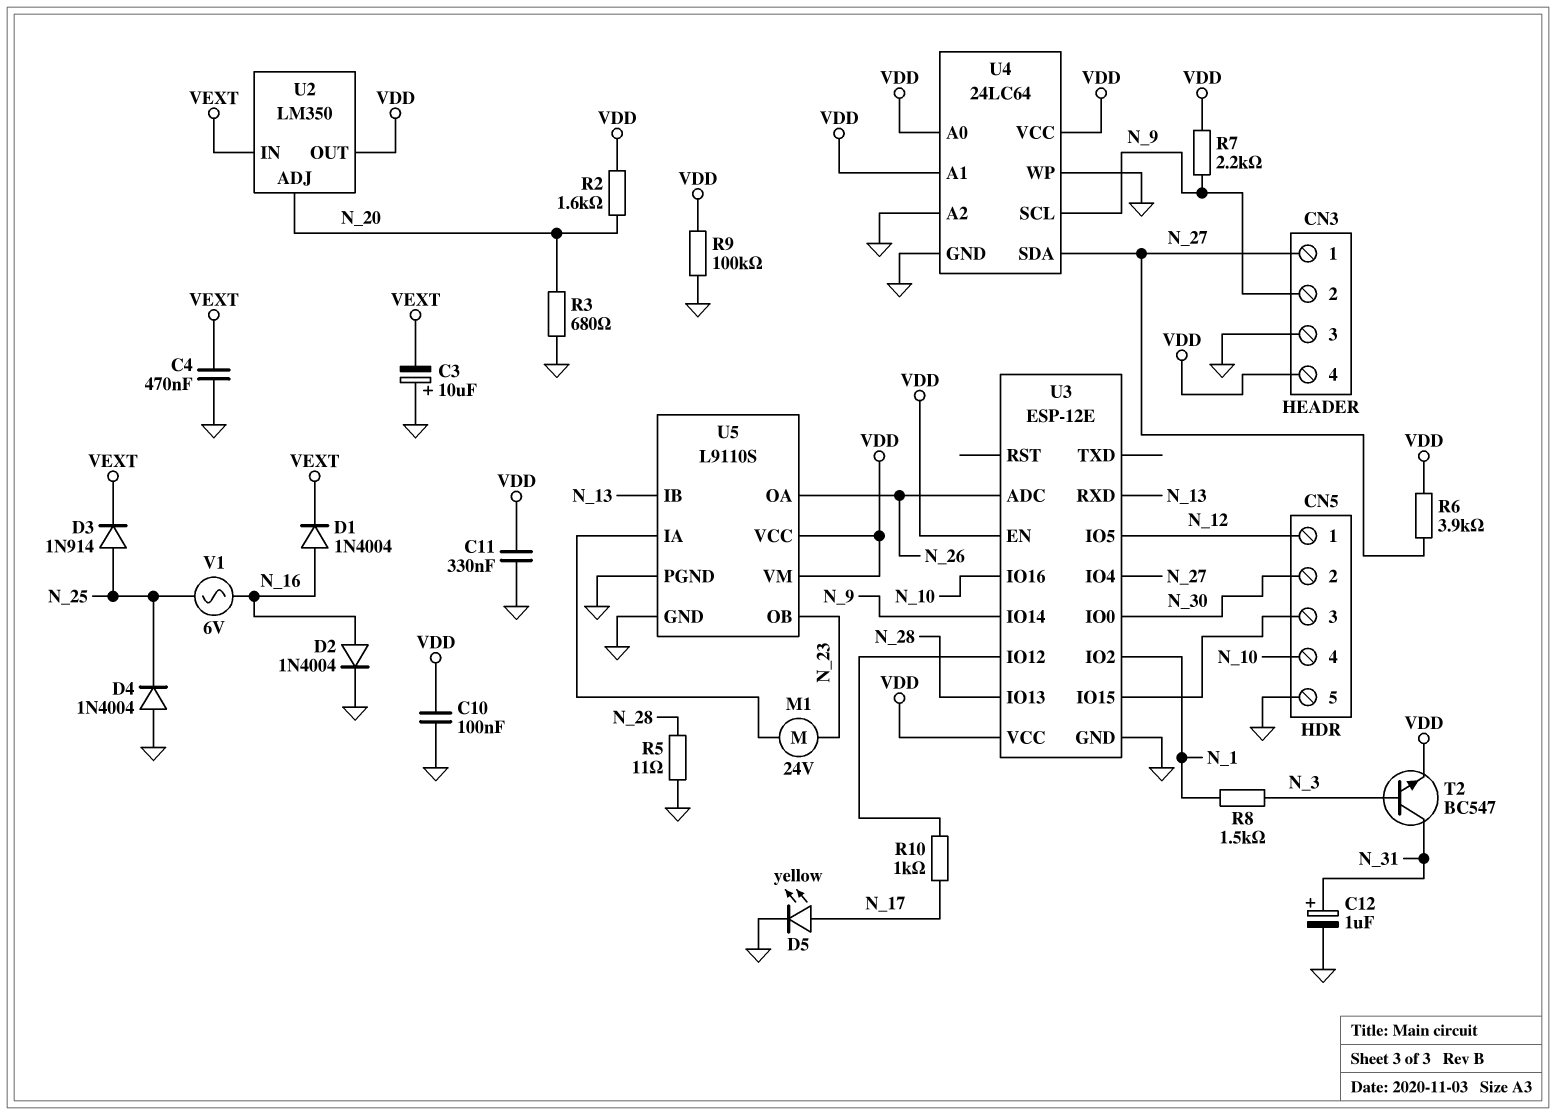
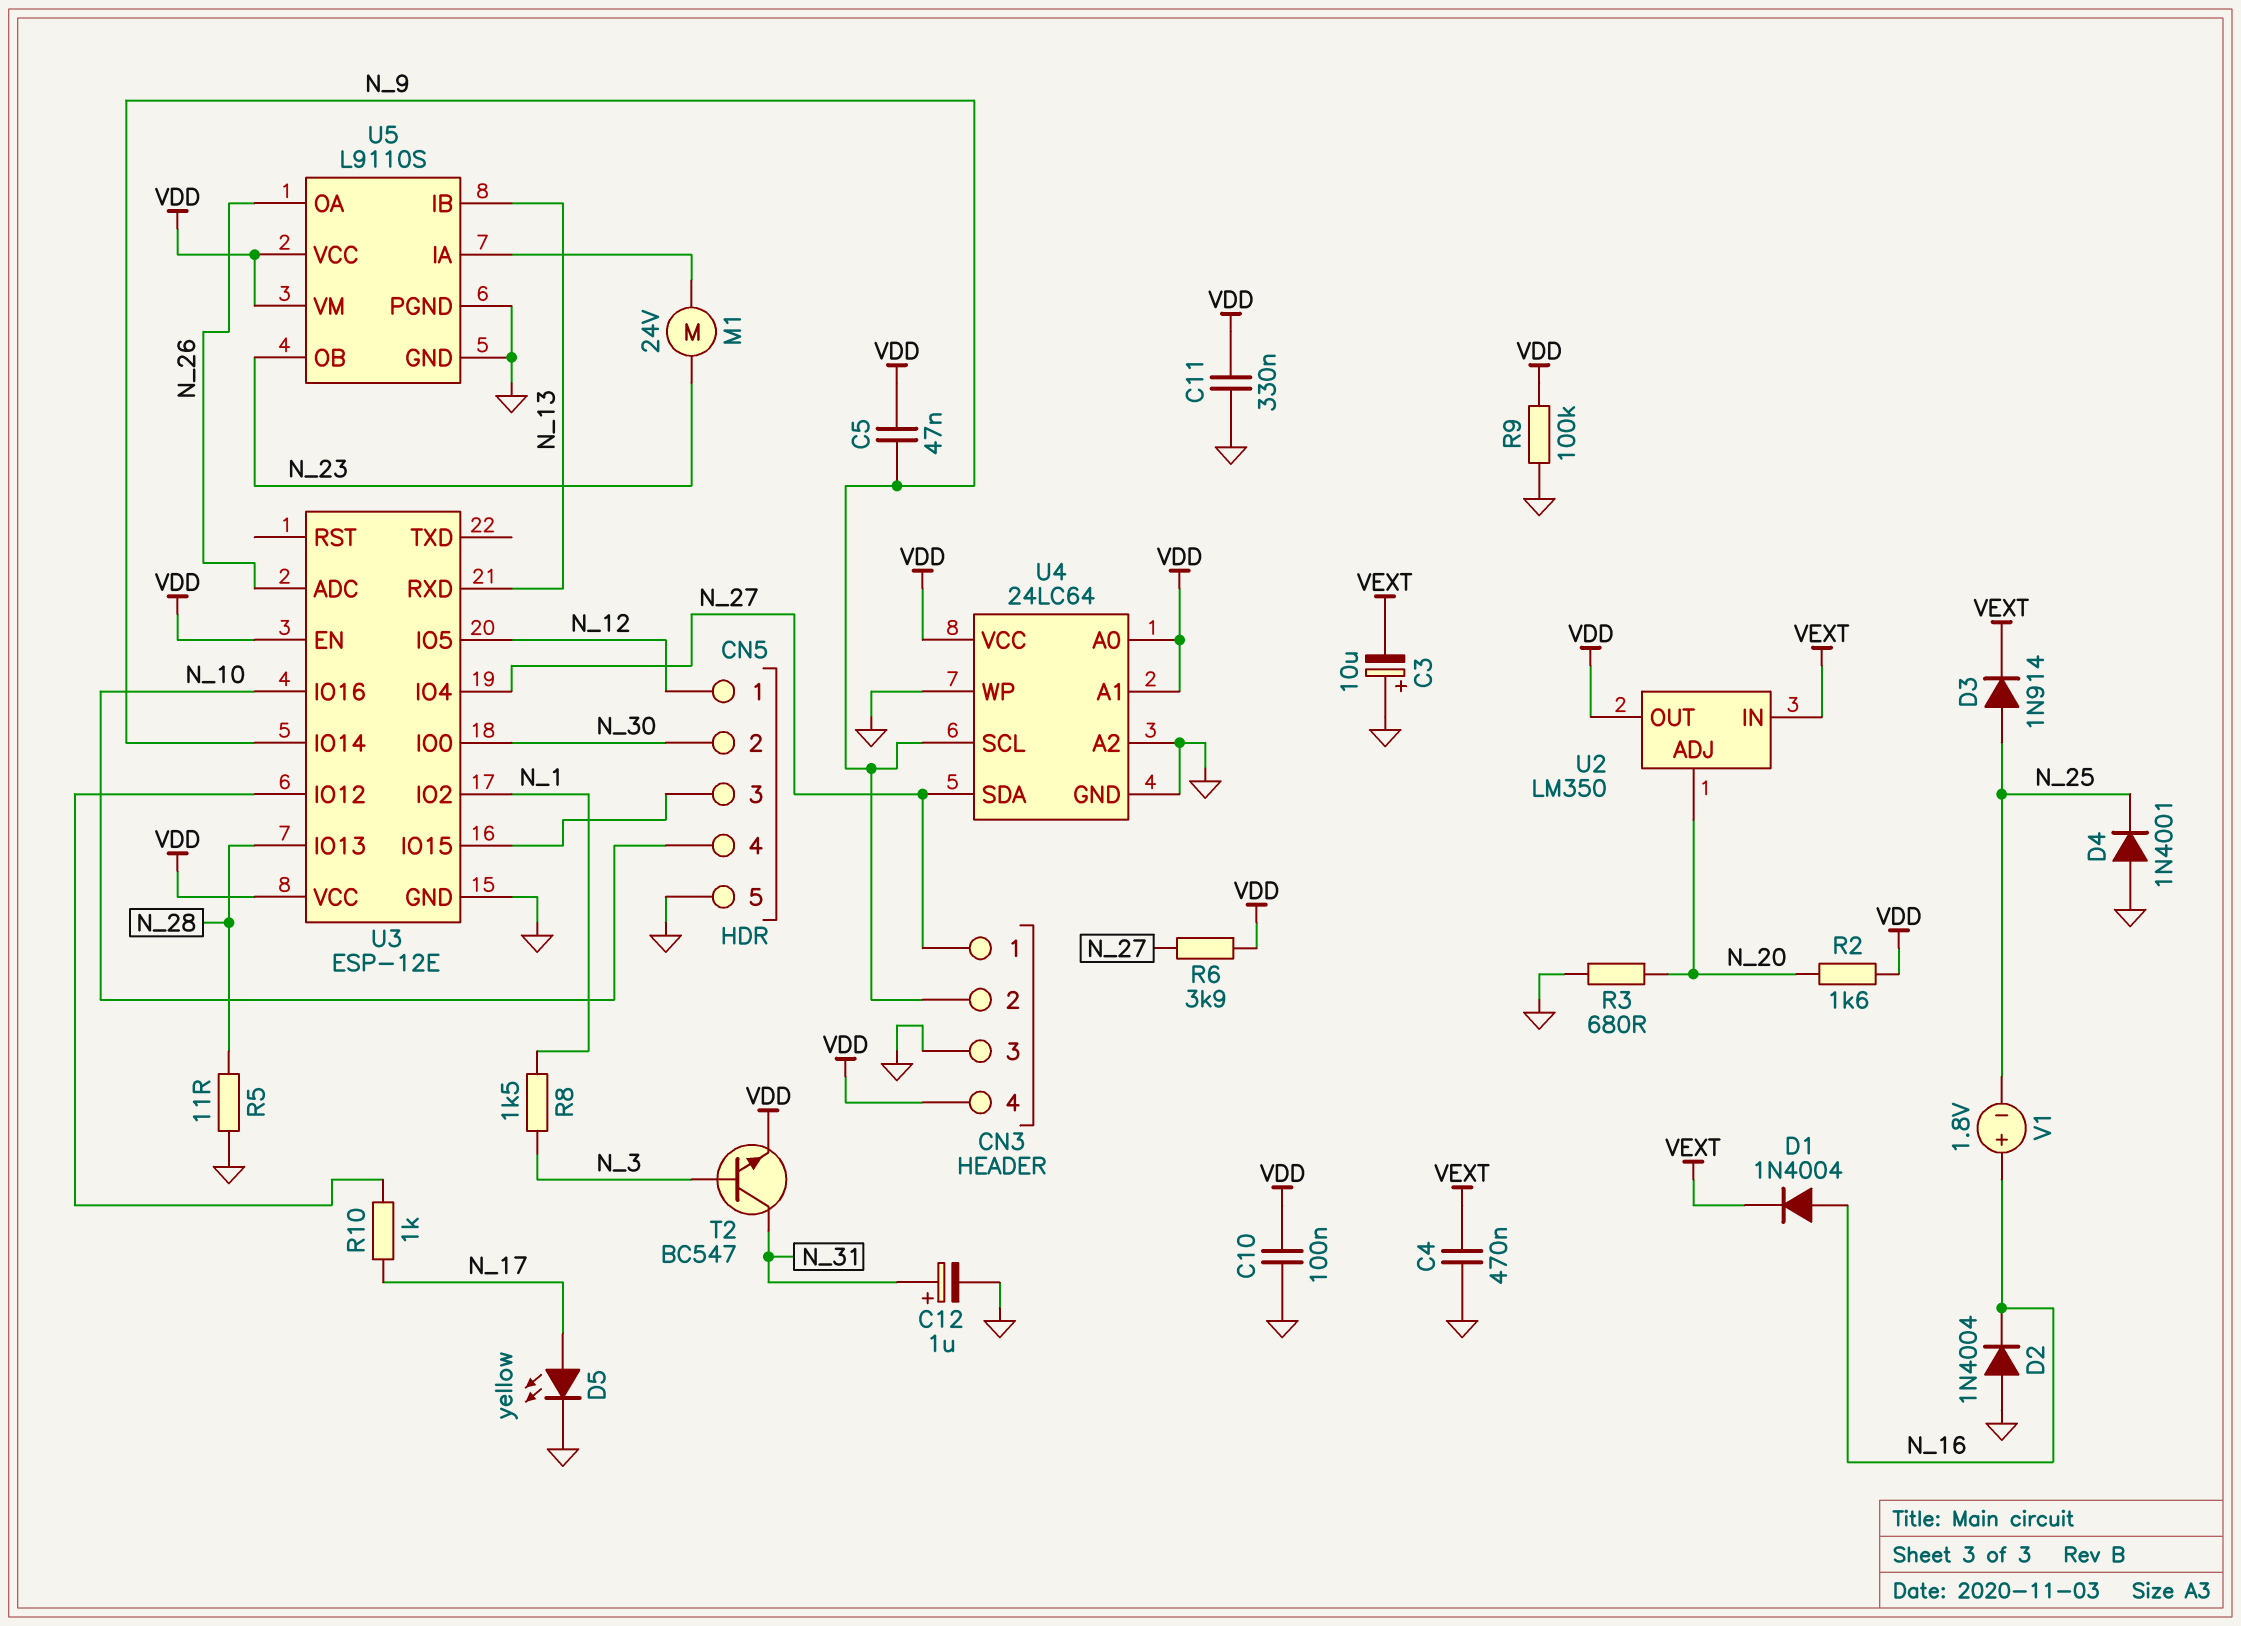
C5: none -> 47nF (N_9, VDD)
D2: diode 1N4004 (A N_16, K GND) -> diode 1N4004 (A GND, K N_16)
D4: diode 1N4004 (A GND, K N_25) -> diode 1N4001 (A GND, K N_25)
R7: 2.2k (N_9, VDD) -> none
V1: AC 6V (N_16, N_25) -> 1.8V (plus N_16, minus N_25)

